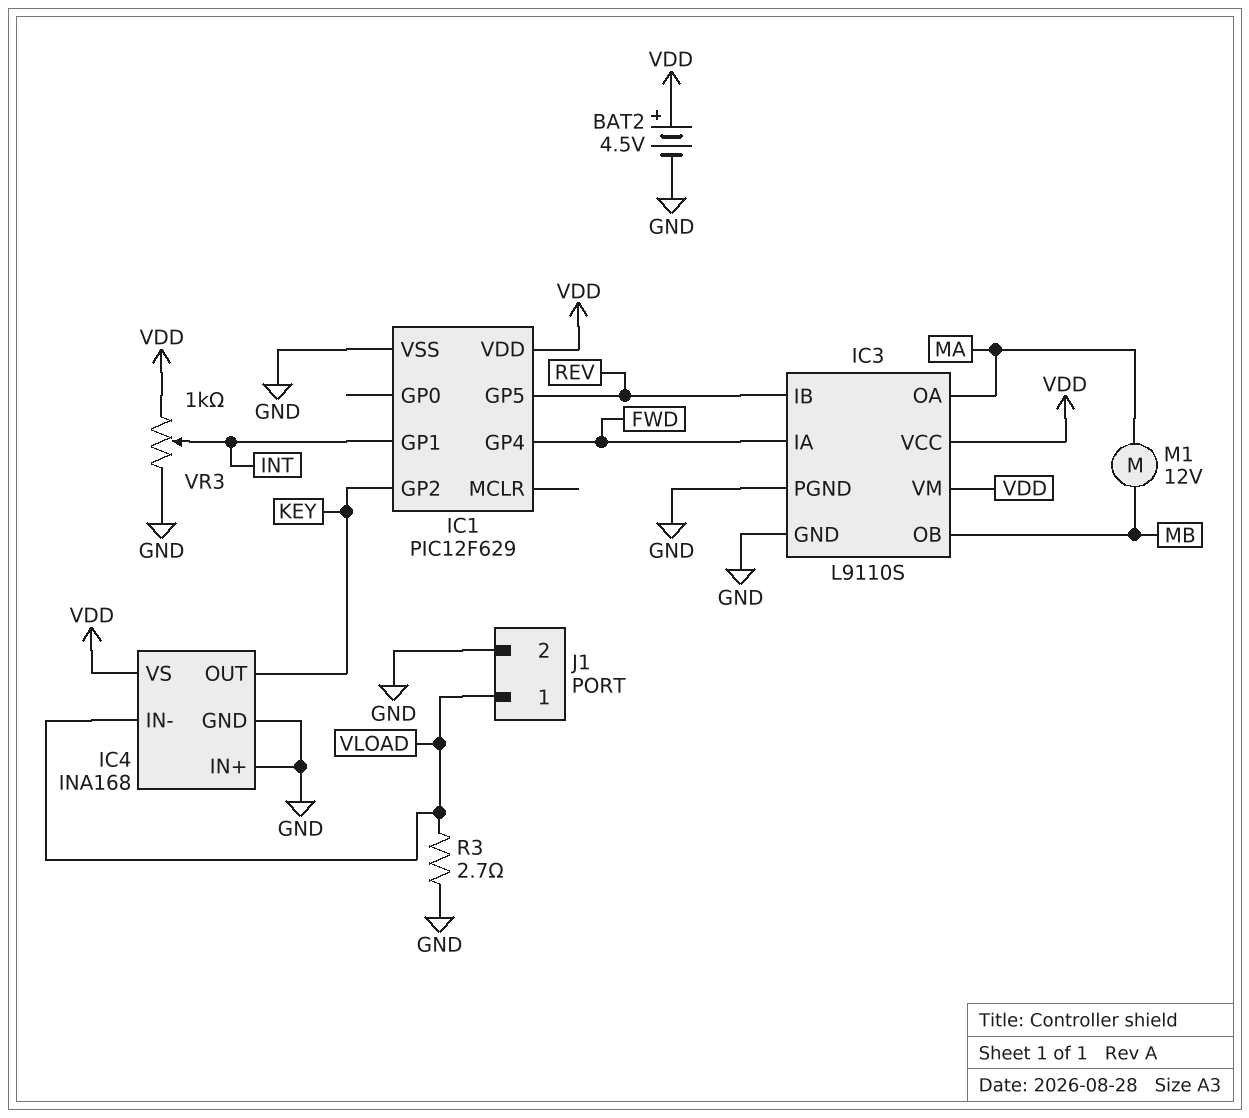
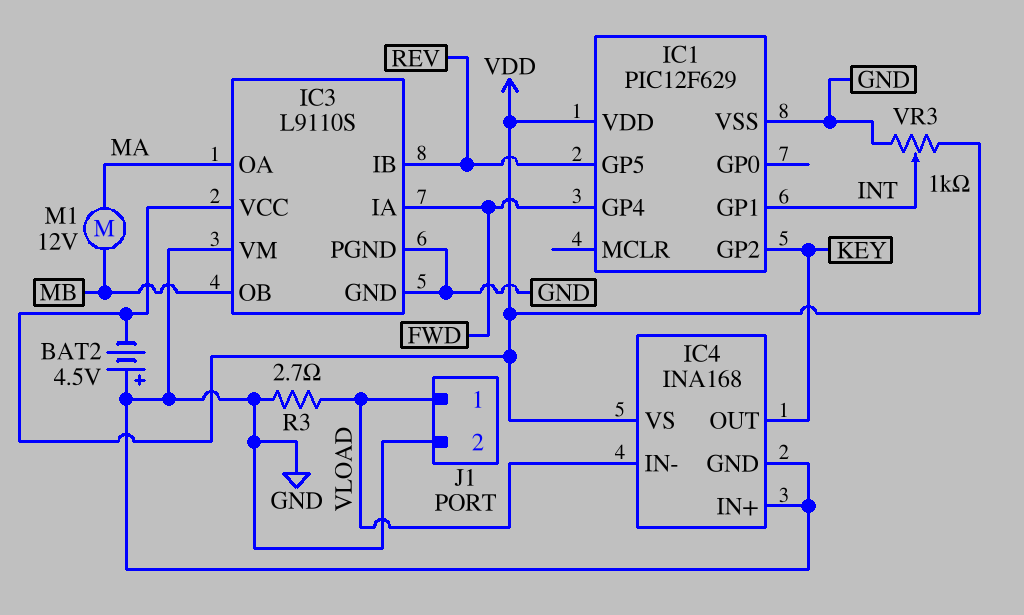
BAT2: 4.5V (plus VDD, minus GND) -> 4.5V (plus GND, minus VDD)
IC3 pin VM: VDD -> GND

